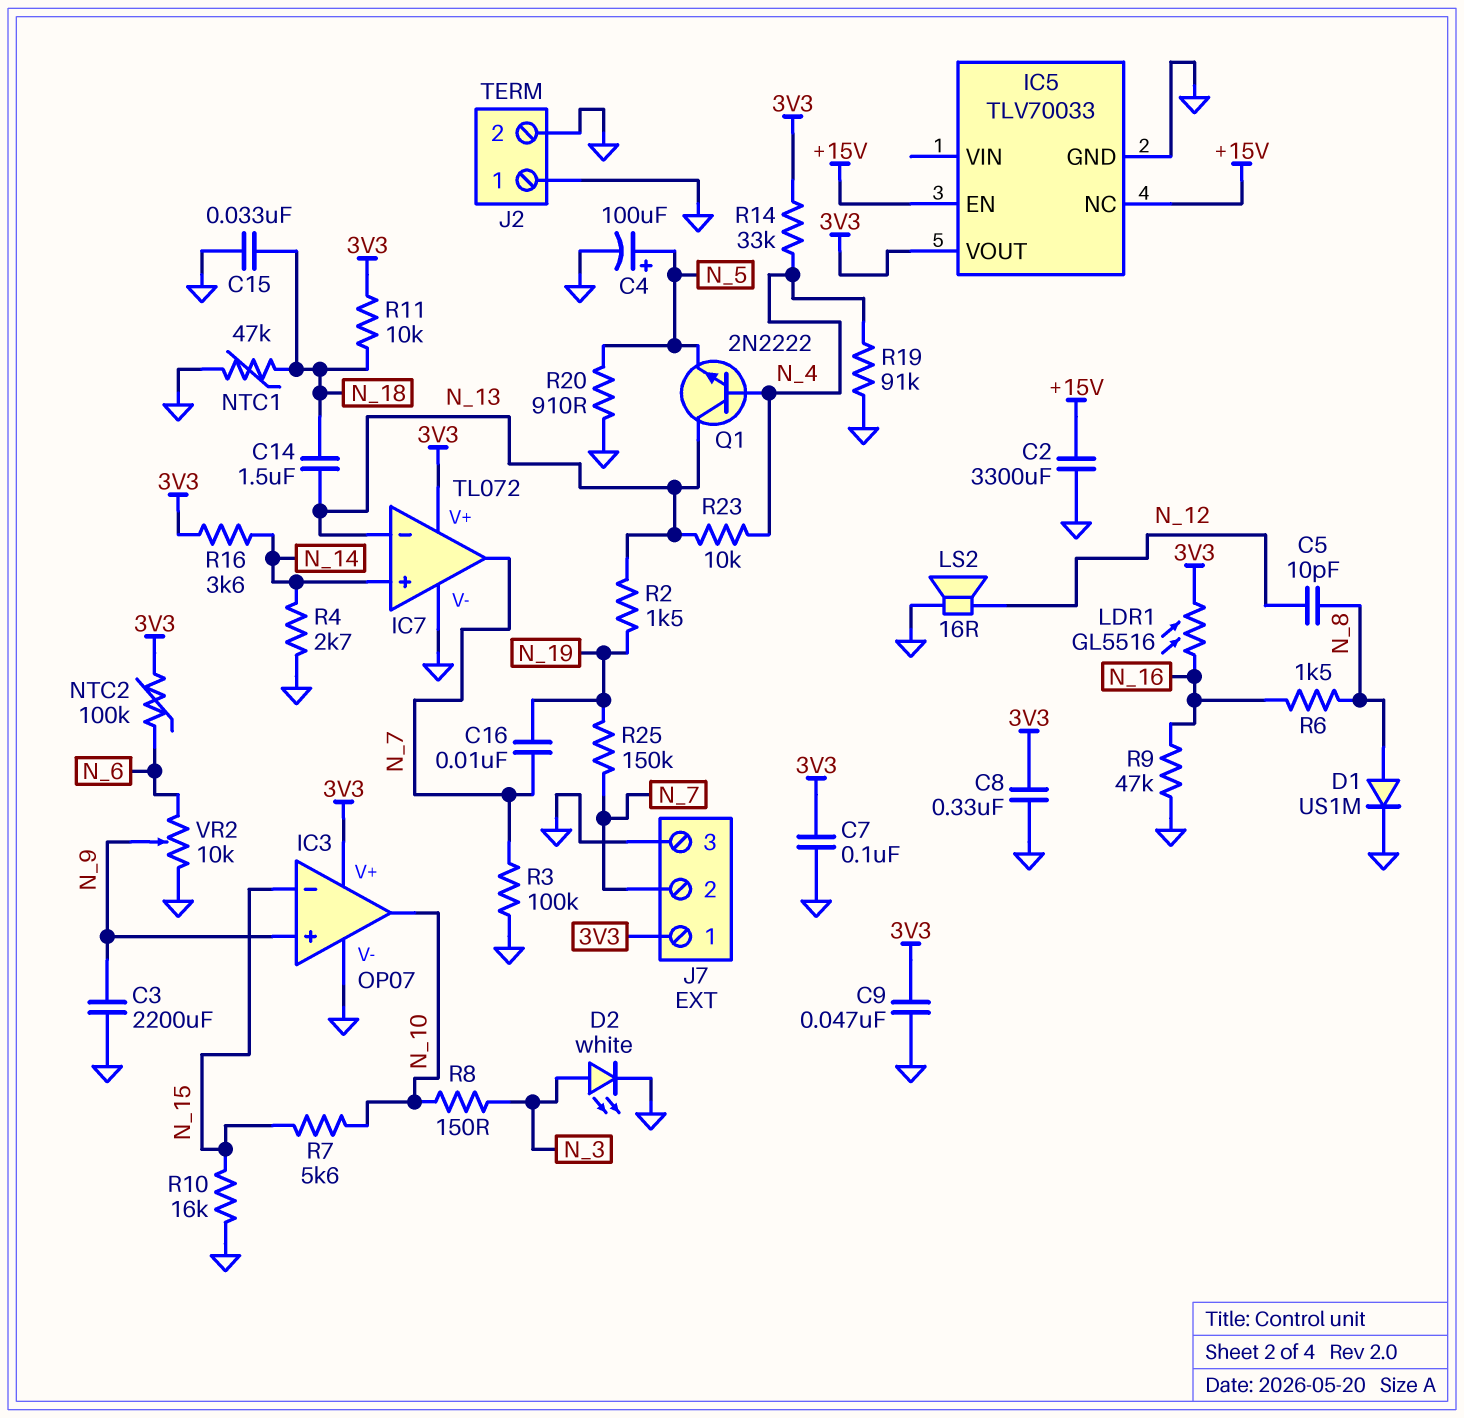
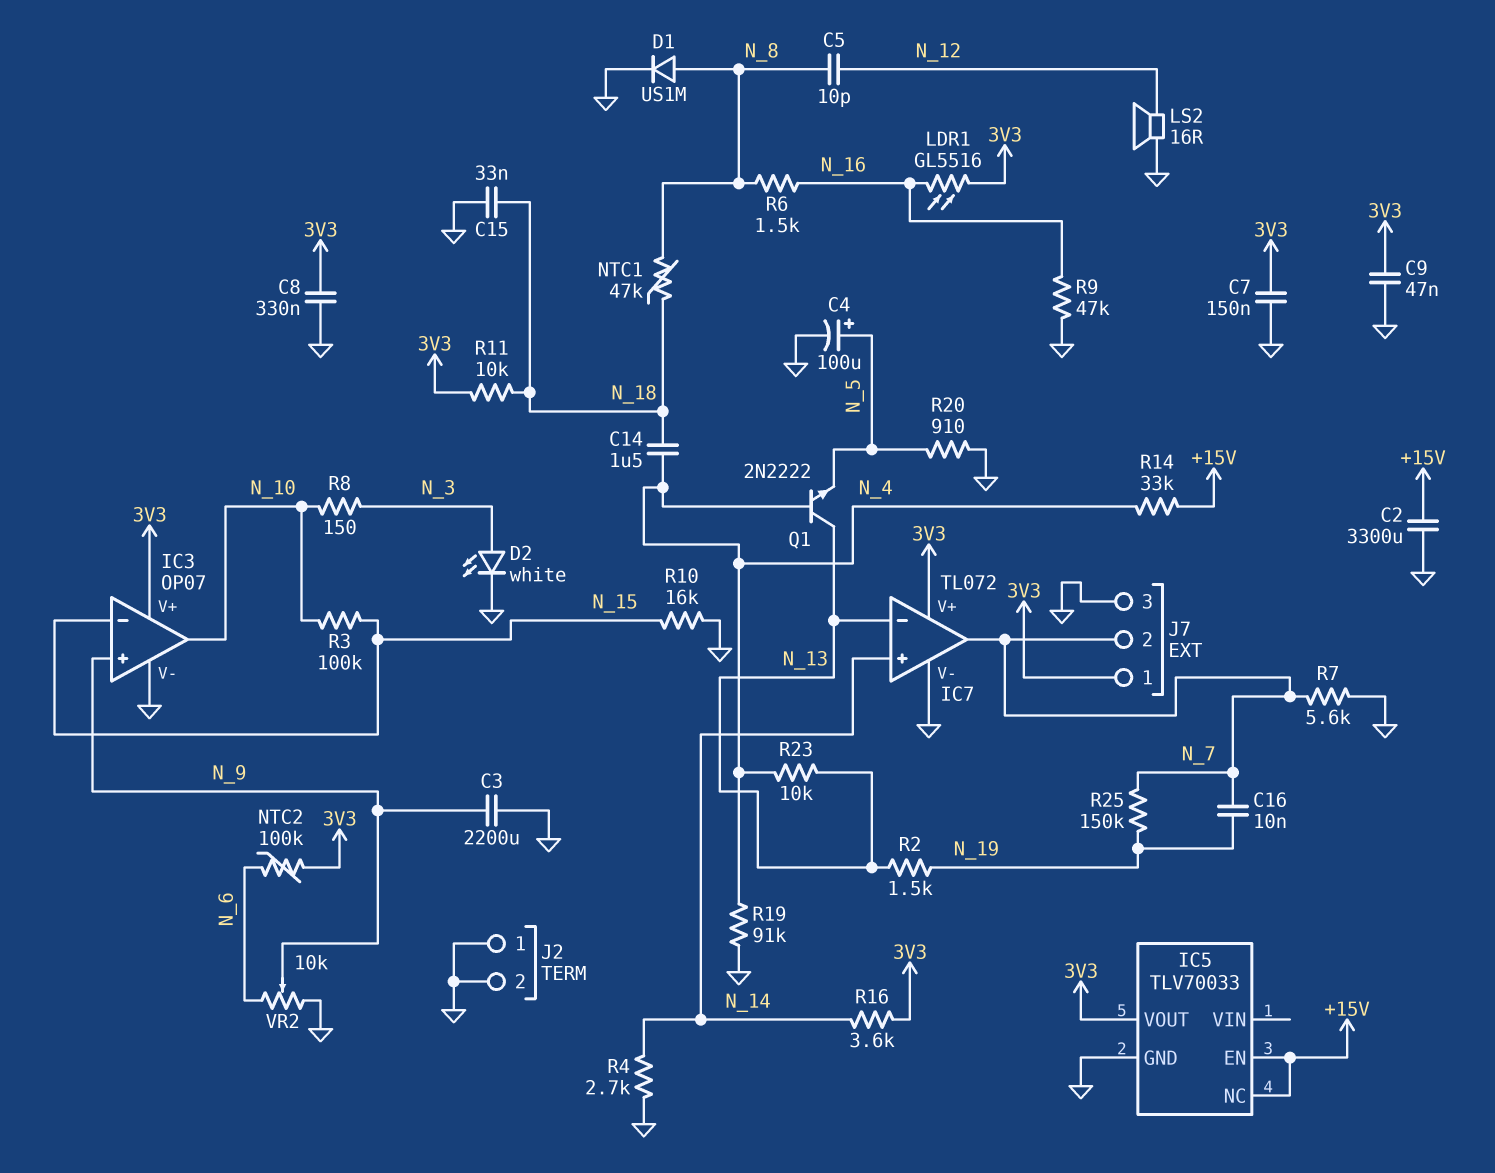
C7: 100nF (3V3, GND) -> 150nF (3V3, GND)
C14: 1.5uF (N_13, N_18) -> 1.5uF (N_4, N_18)
NTC1: 47k (GND, N_18) -> 47k (N_8, N_18)
R3: 100k (GND, N_7) -> 100k (N_10, N_15)
R7: 5.6k (N_10, N_15) -> 5.6k (GND, N_7)
R14: 33k (3V3, N_4) -> 33k (+15V, N_4)

